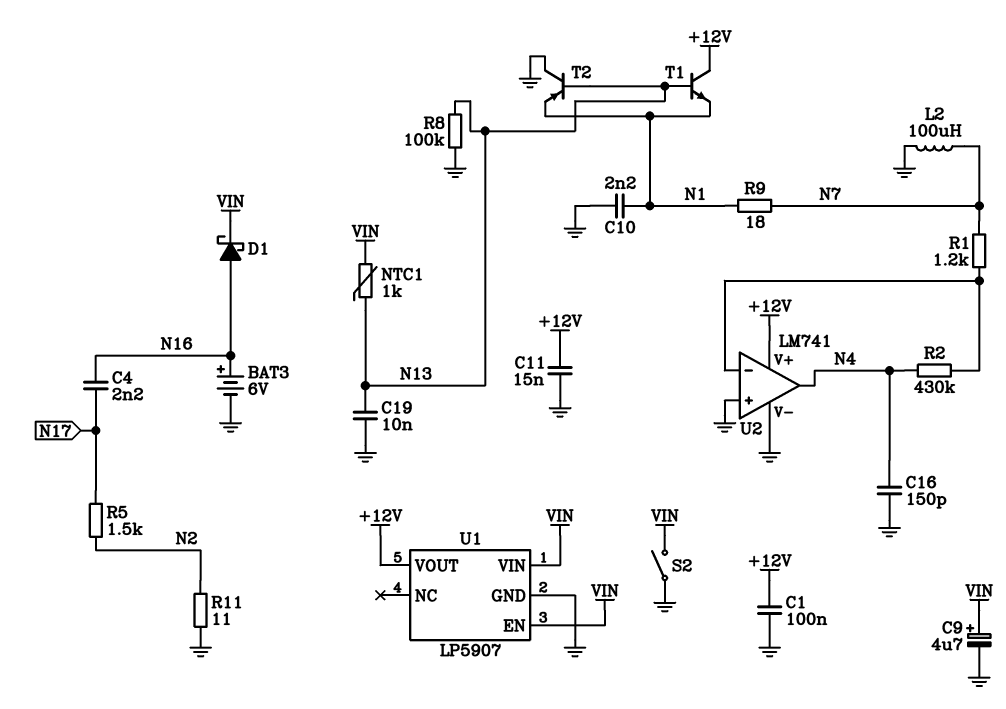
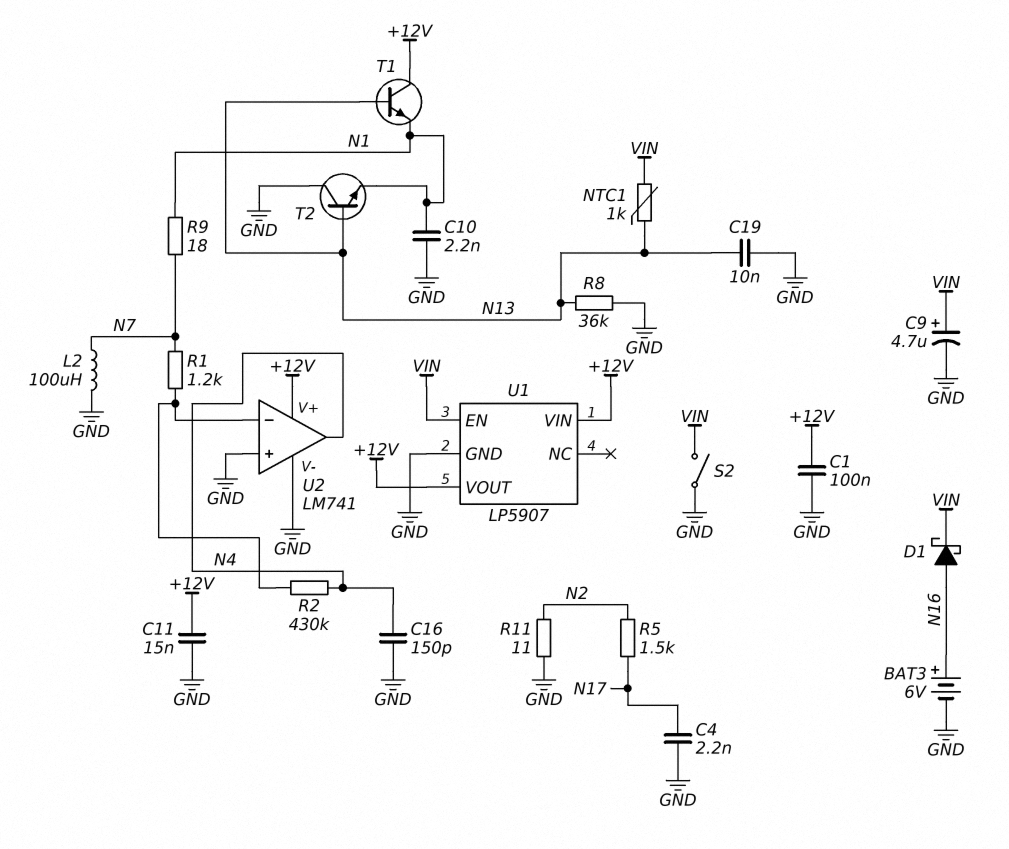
C4: 2.2nF (N16, N17) -> 2.2nF (GND, N17)
R8: 100k (GND, N13) -> 36k (GND, N13)
T2: PNP (B N13, C GND, E N1) -> NPN (B N13, C GND, E N1)
U1 pin VIN: VIN -> +12V

